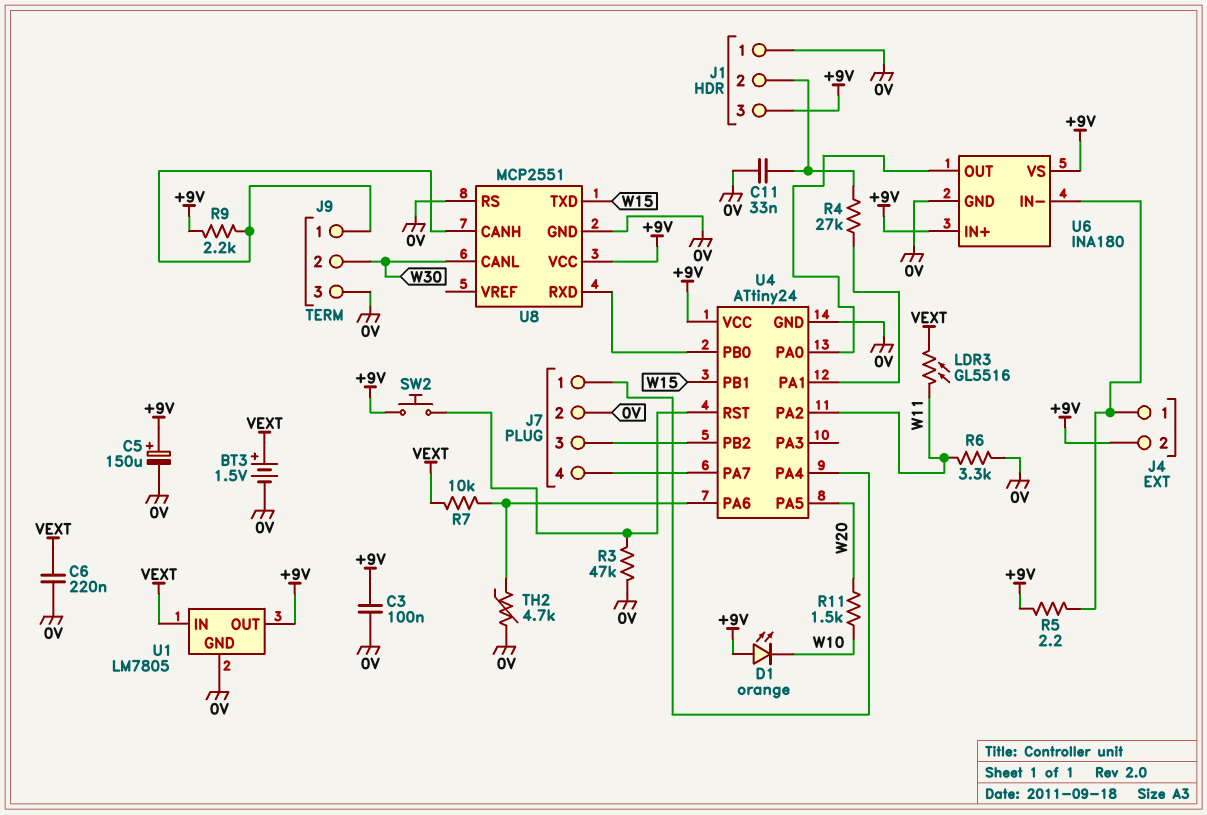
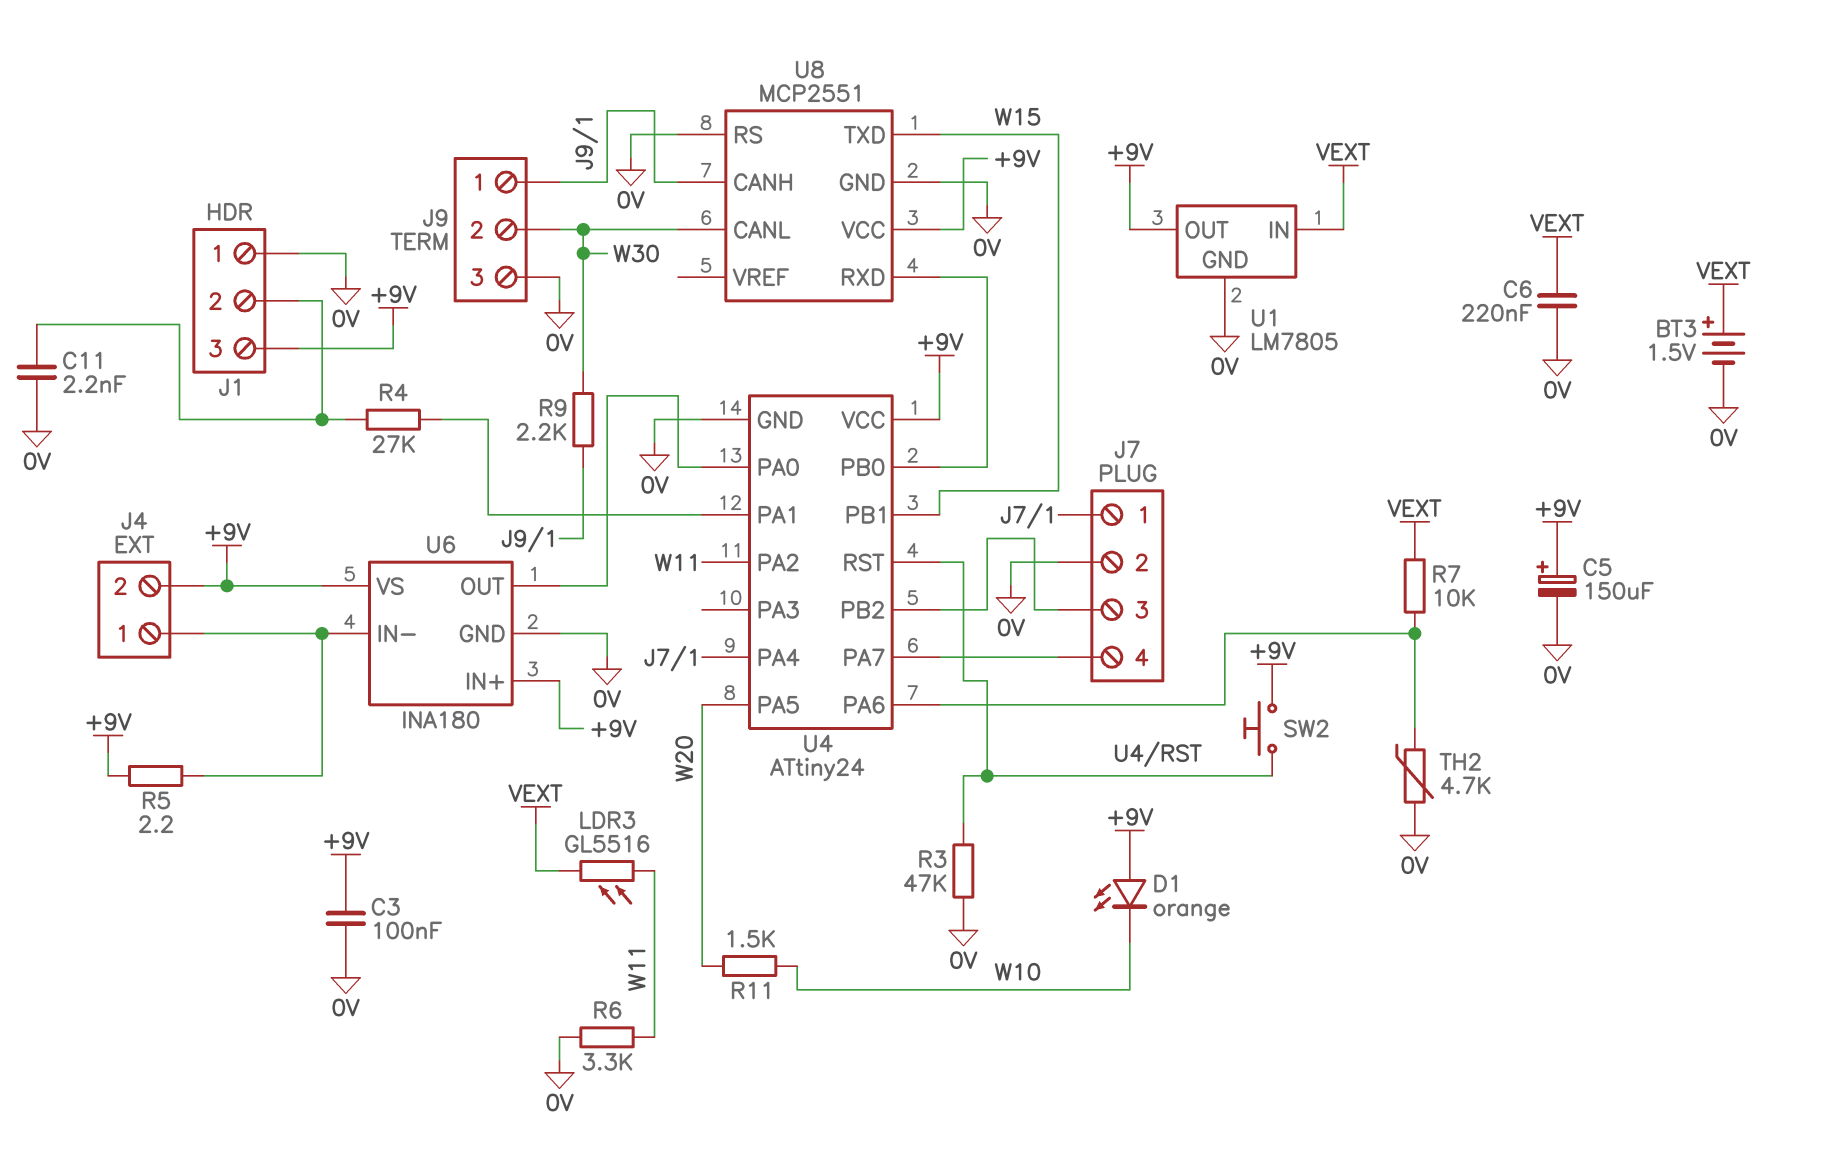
C11: 33nF (0V, J1/2) -> 2.2nF (0V, J1/2)
R9: 2.2k (+9V, J9/1) -> 2.2k (J9/1, W30)

